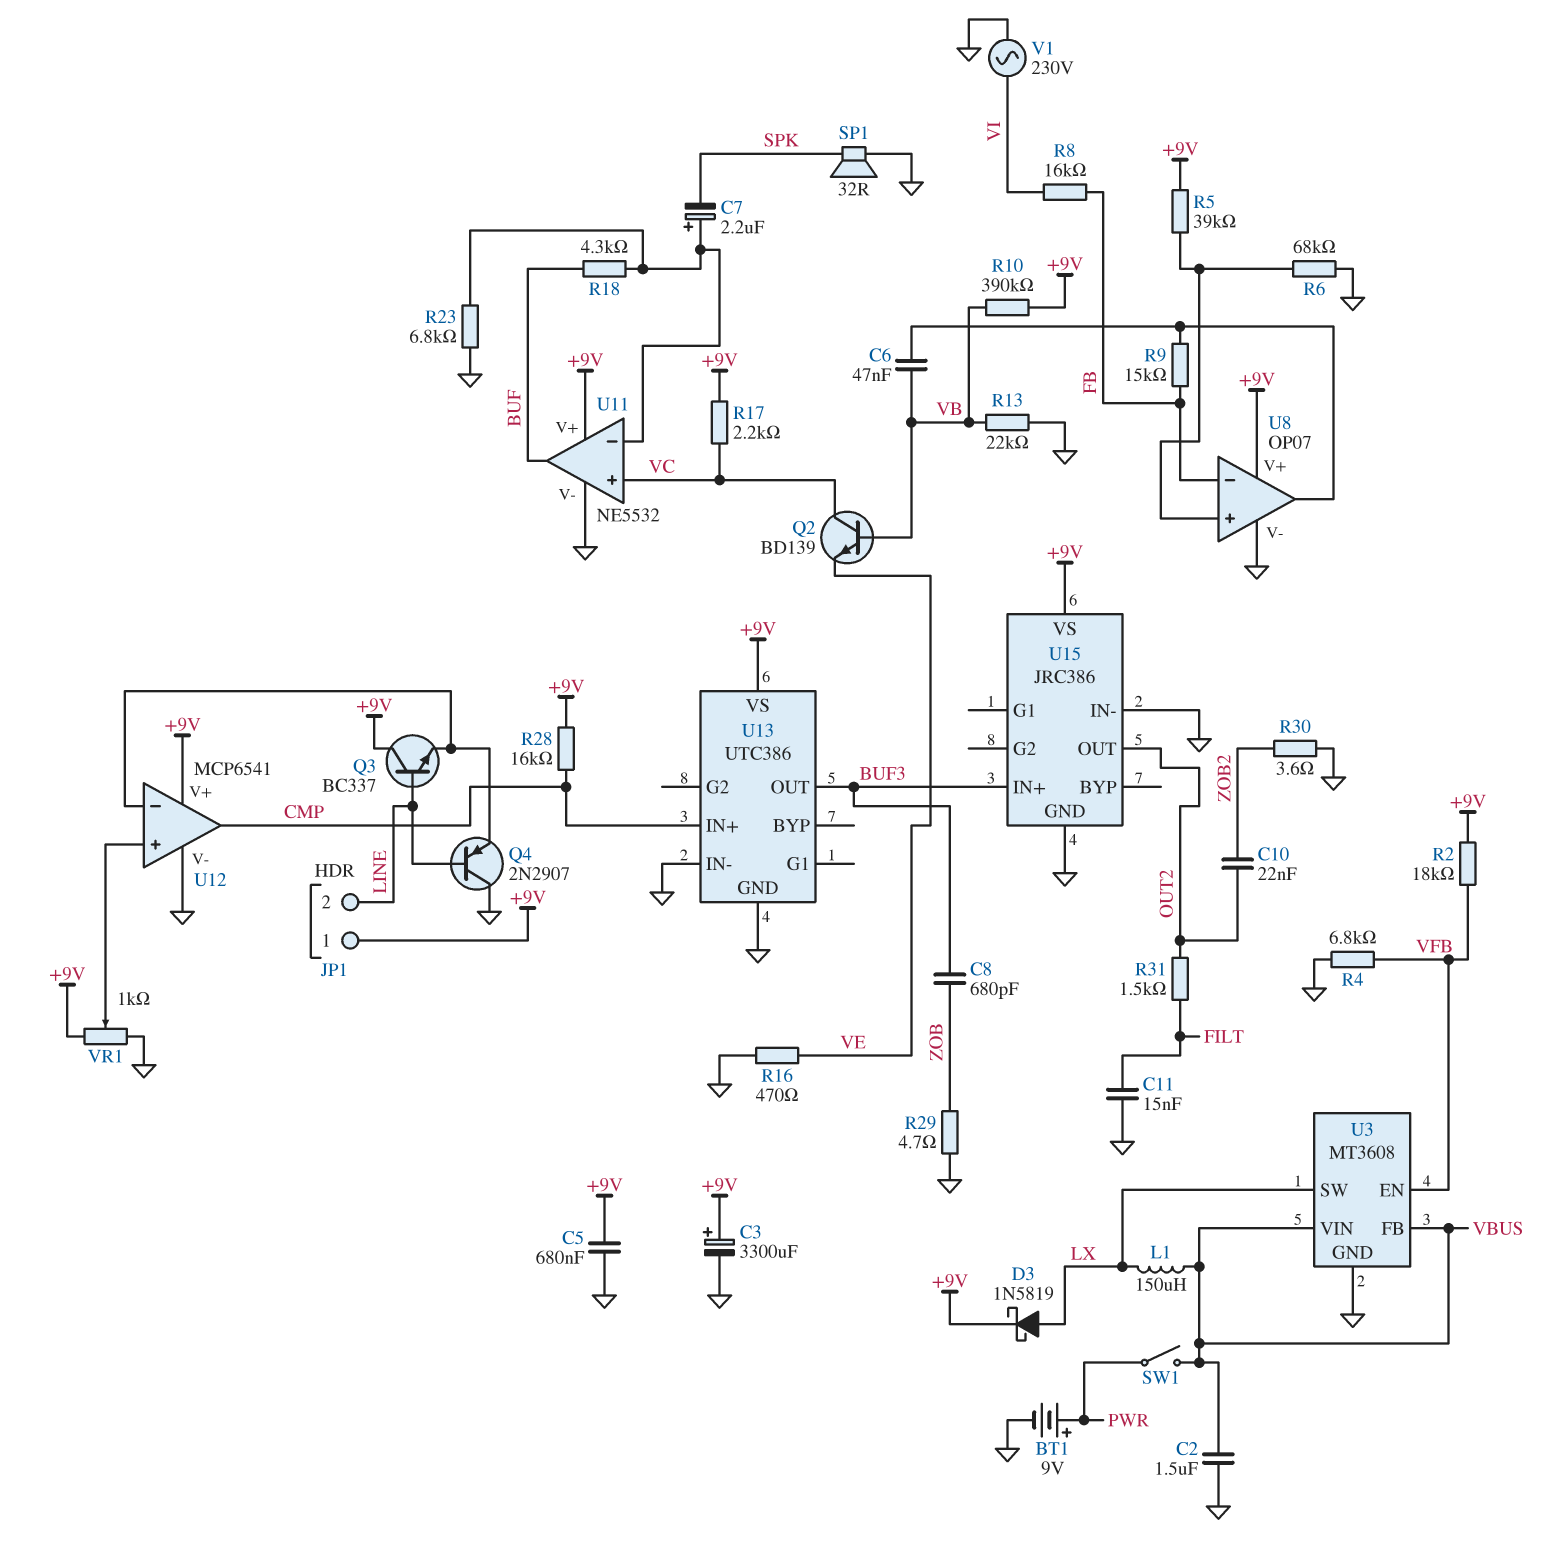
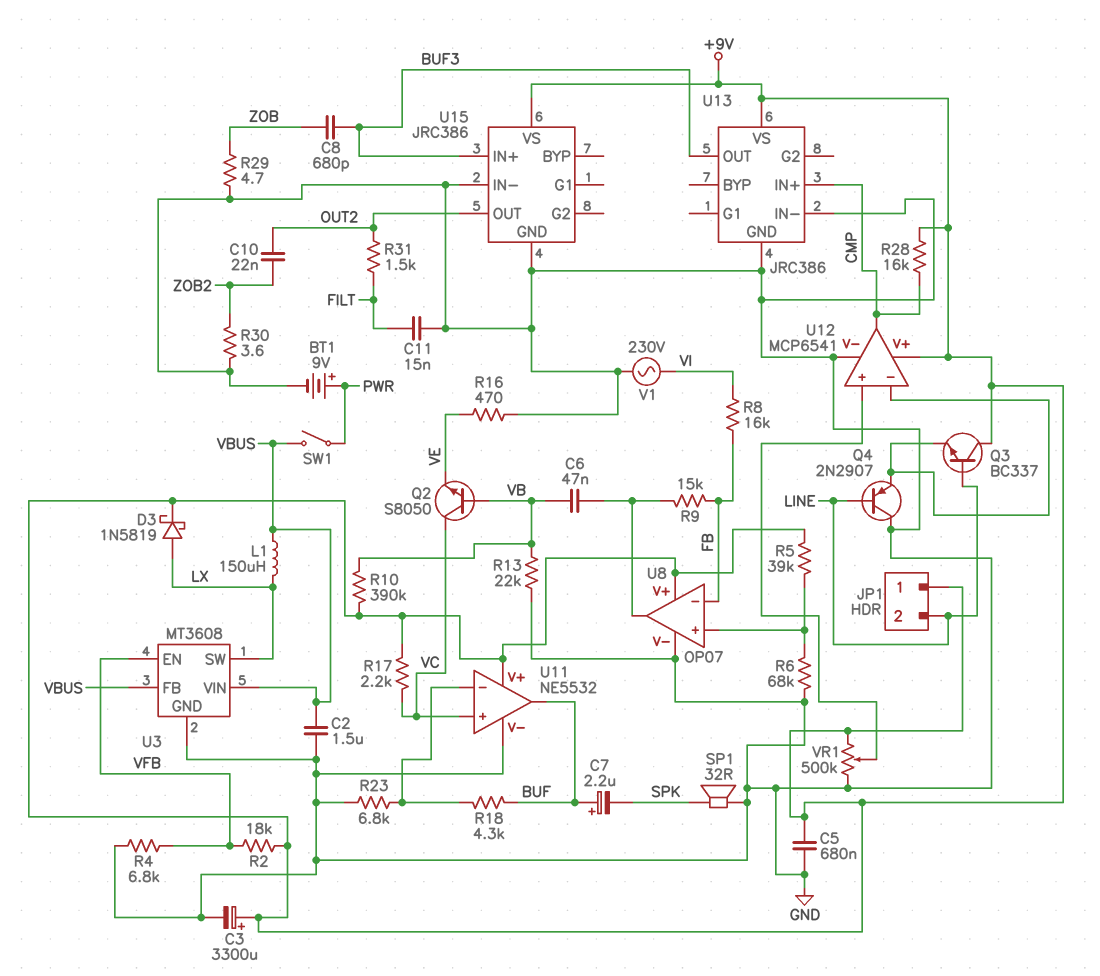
C7: 2.2uF (plus U11/in-, minus SPK) -> 2.2uF (plus BUF, minus SPK)
Q2: NPN BD139 (B VB, C VC, E VE) -> NPN S8050 (B VB, C VC, E VE)
U13: UTC386 -> JRC386
VR1: 1k (+9V, GND, wiper U12/in+) -> 500k (+9V, GND, wiper U12/in+)

